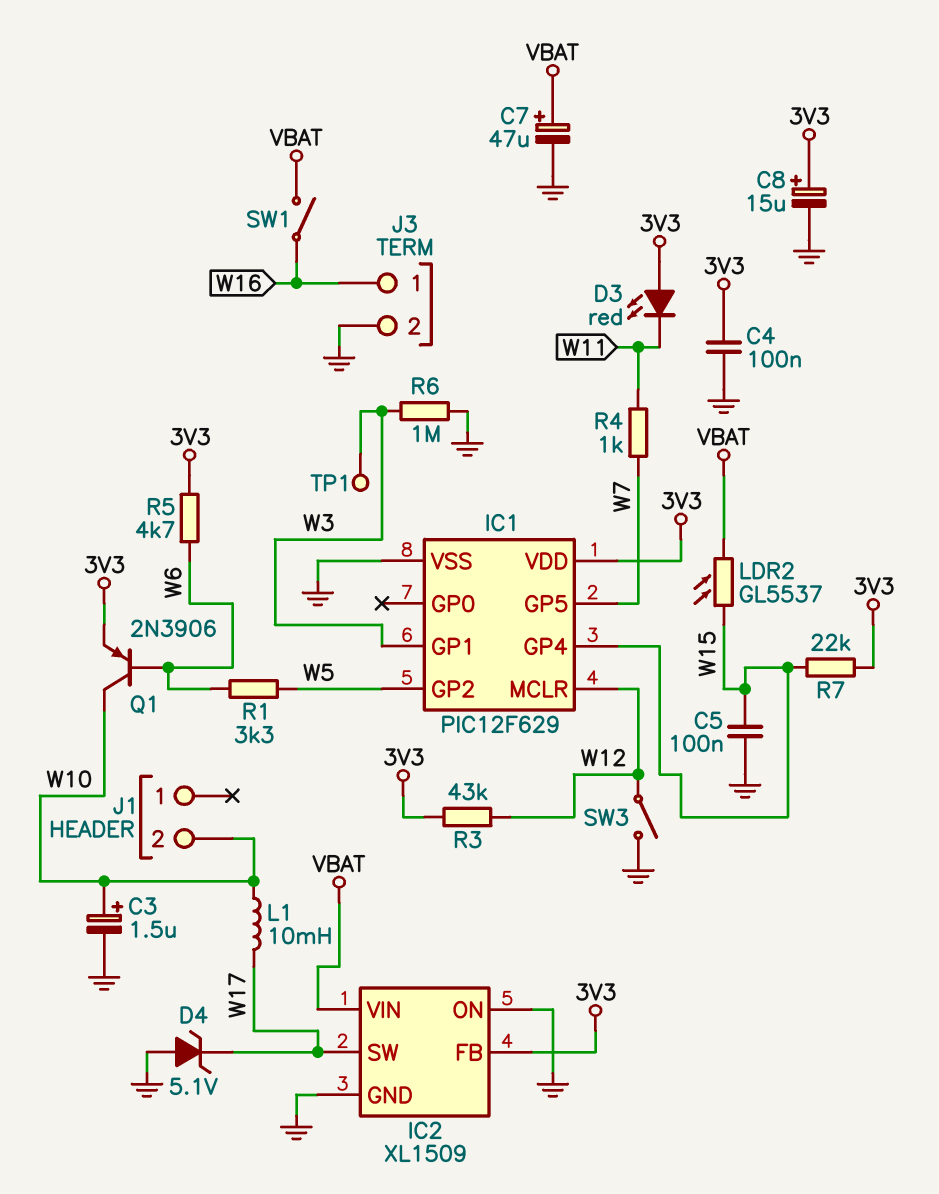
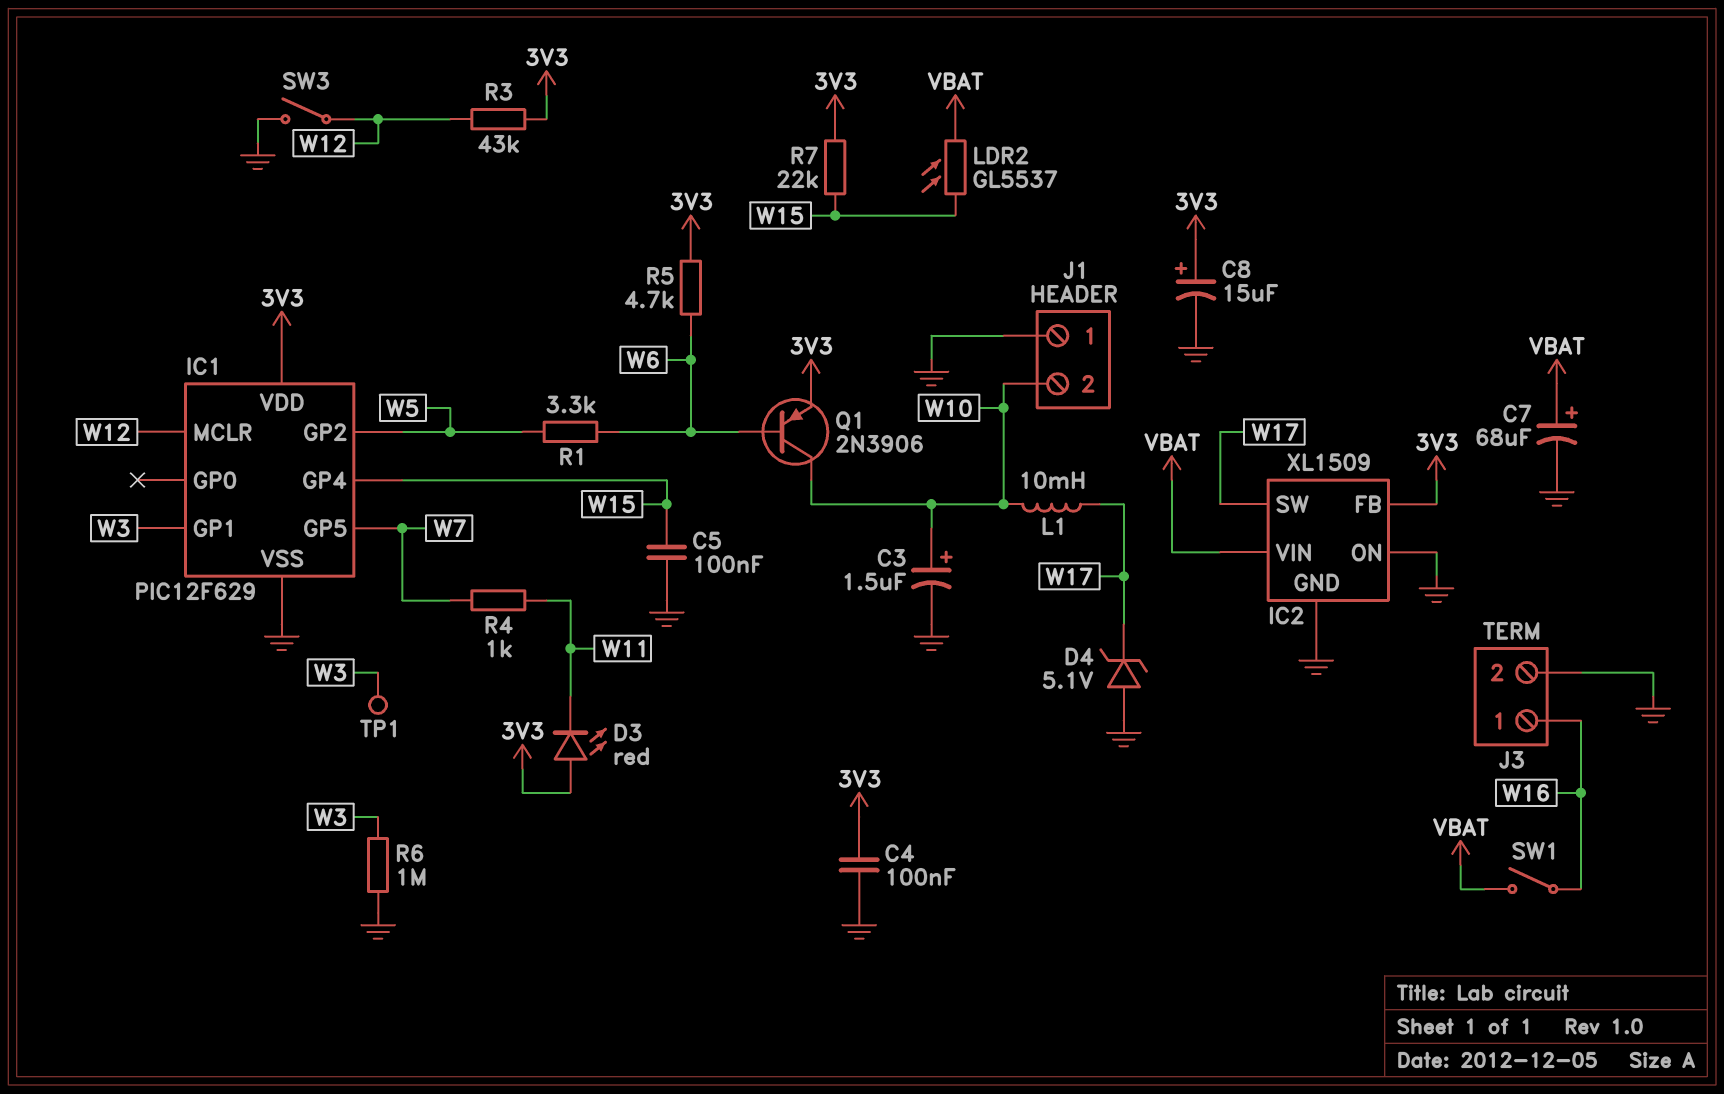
C7: 47uF (plus VBAT, minus GND) -> 68uF (plus VBAT, minus GND)
J1 pin 1: none -> GND

